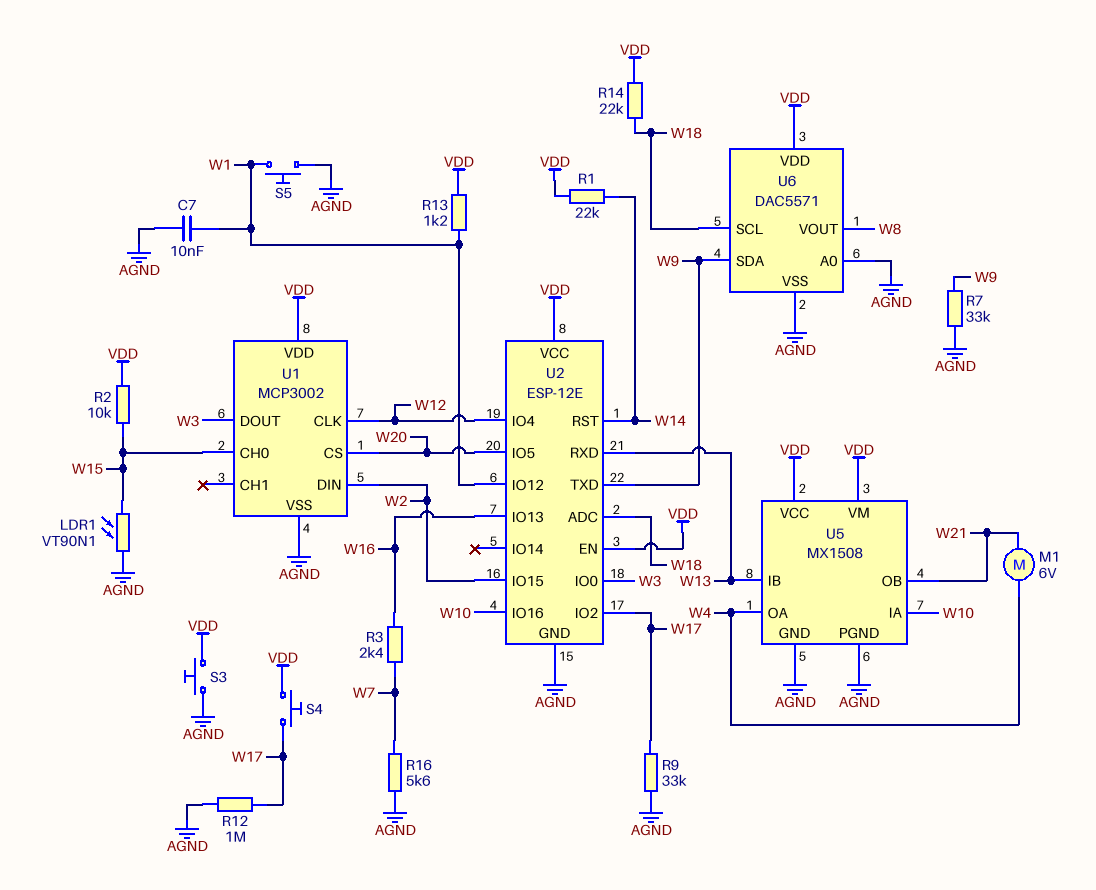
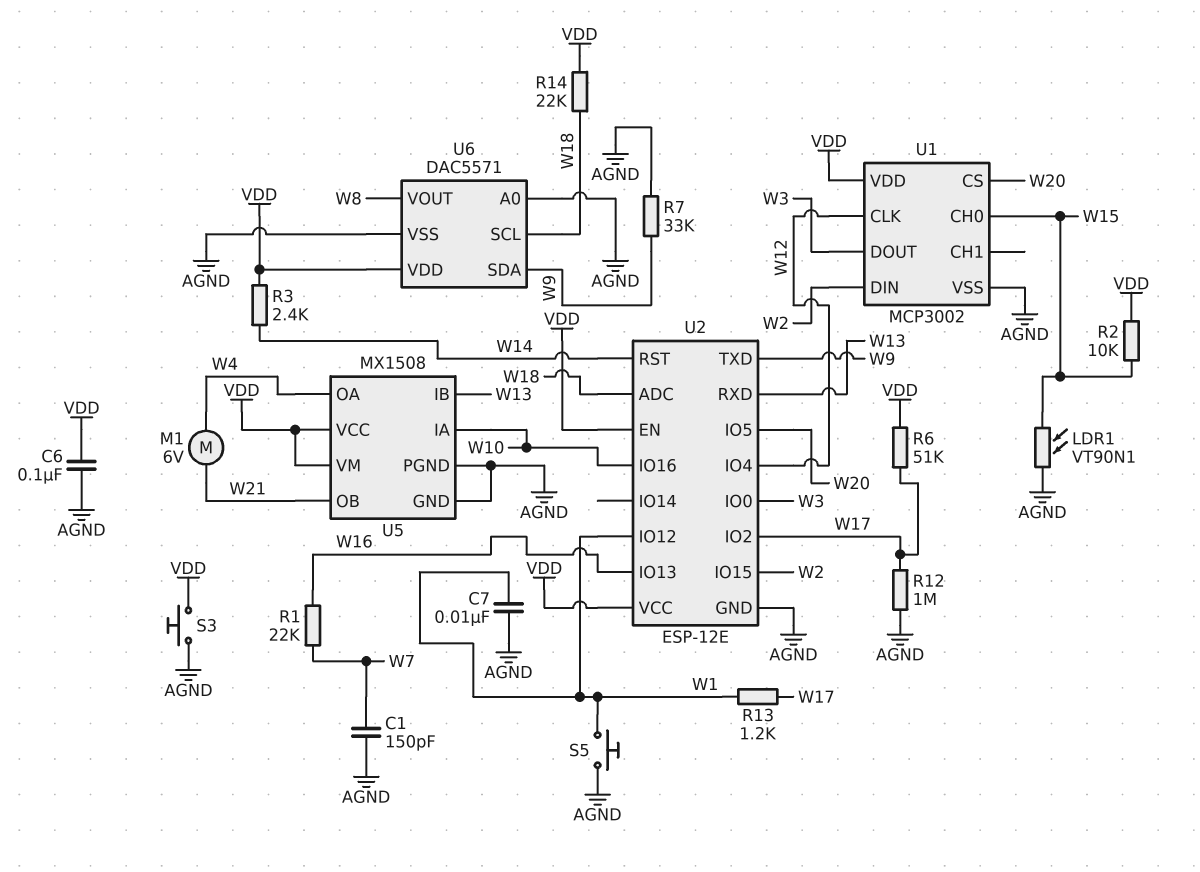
C1: none -> 150pF (AGND, W7)
C6: none -> 100nF (AGND, VDD)
R1: 22k (VDD, W14) -> 22k (W7, W16)
R3: 2.4k (W7, W16) -> 2.4k (VDD, W14)
R6: none -> 51k (VDD, W17)
R9: 33k (AGND, W17) -> none
R13: 1.2k (VDD, W1) -> 1.2k (W1, W17)
R16: 5.6k (AGND, W7) -> none
S4: button (VDD, W17) -> none

